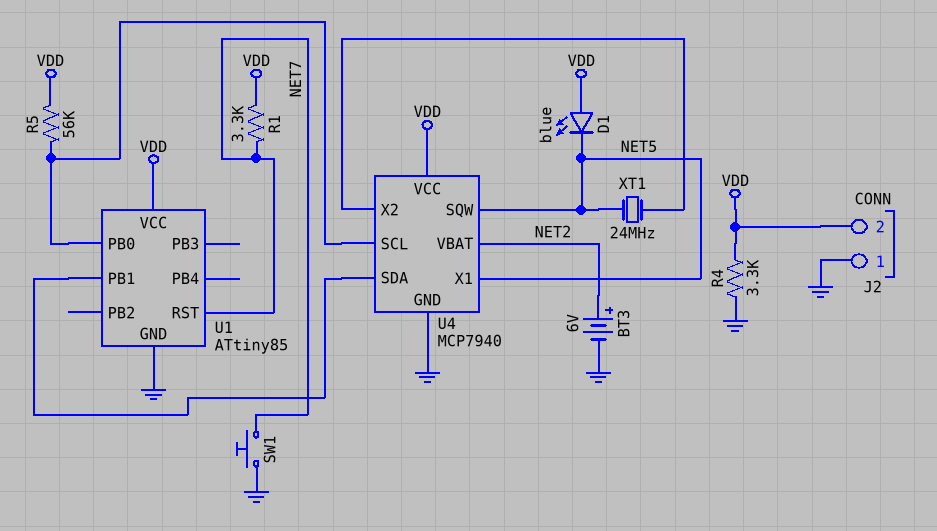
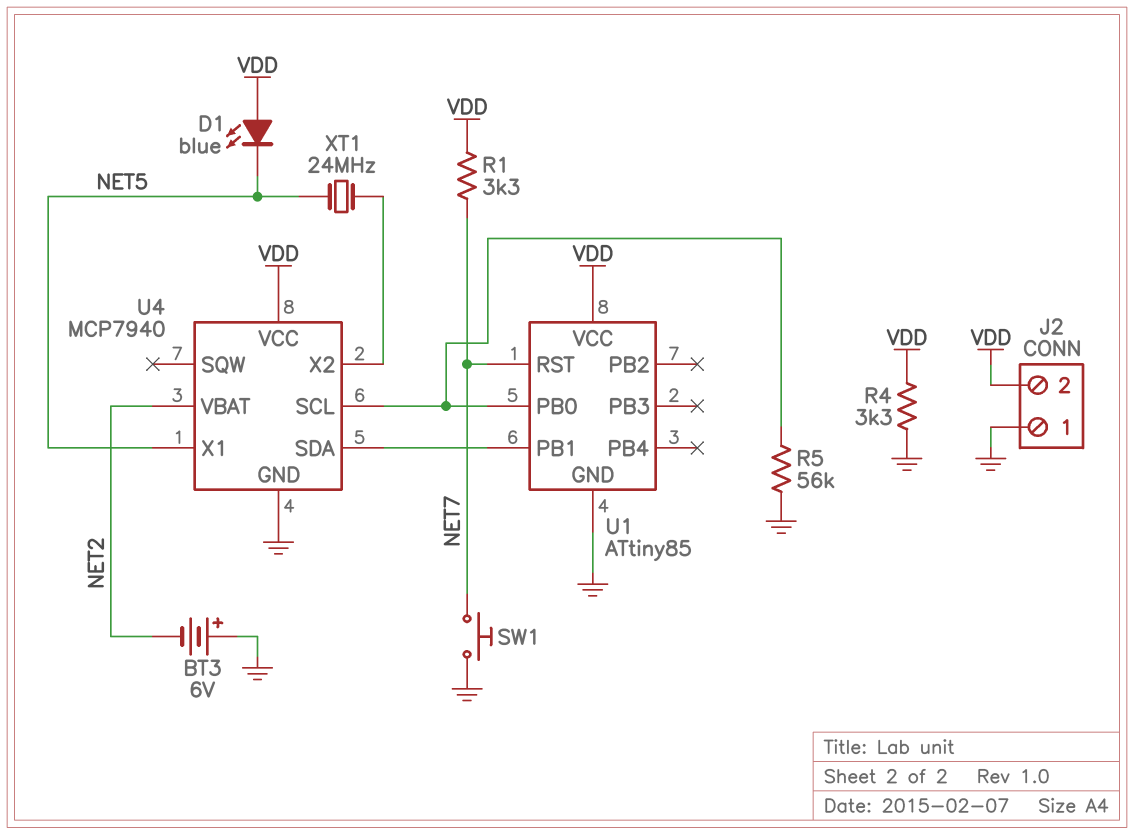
BT3: 6V (plus NET2, minus GND) -> 6V (plus GND, minus NET2)
R5: 56k (U1/PB0, VDD) -> 56k (GND, U1/PB0)
U4 pin SQW: NET5 -> none

